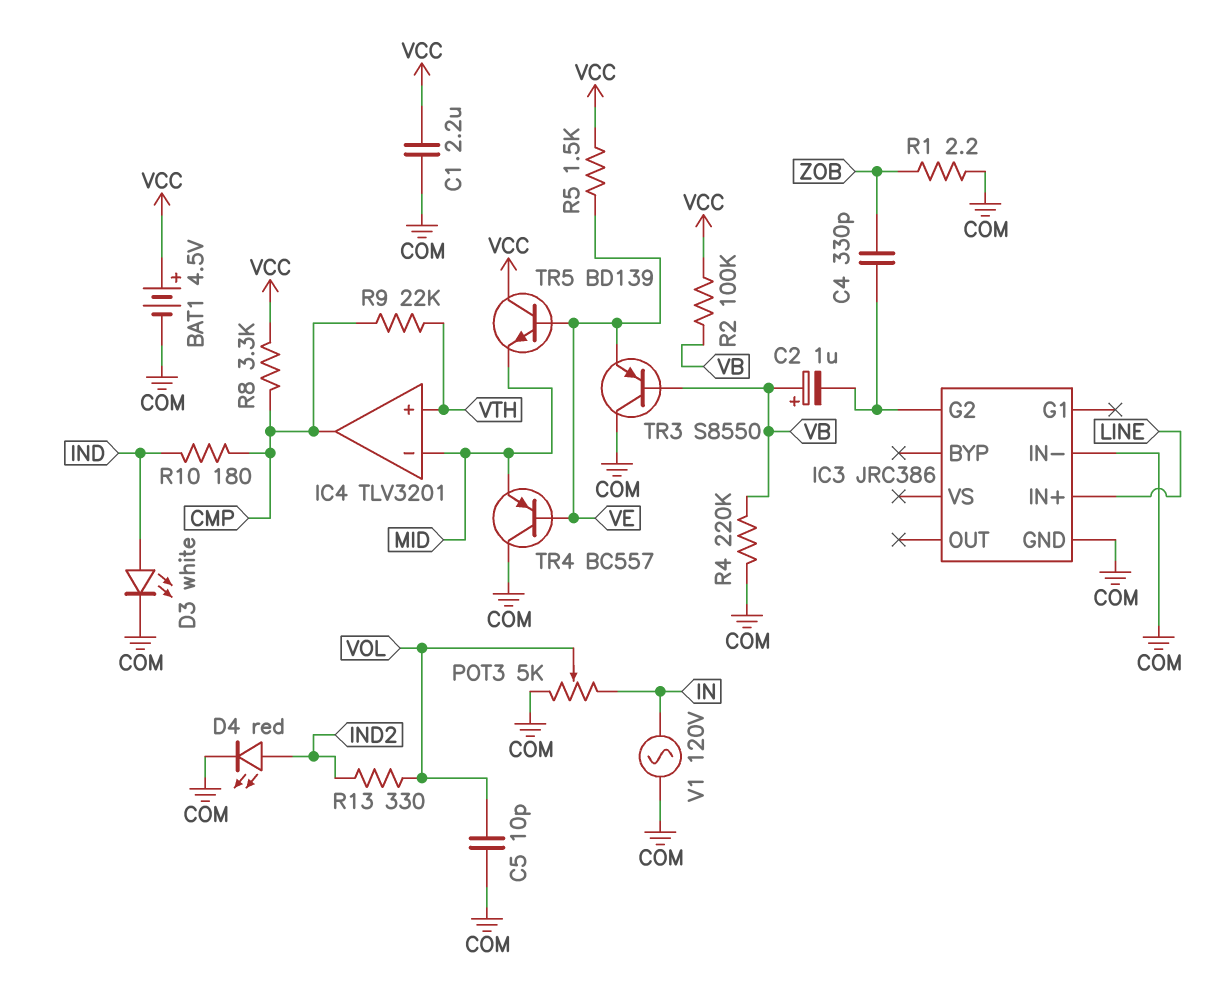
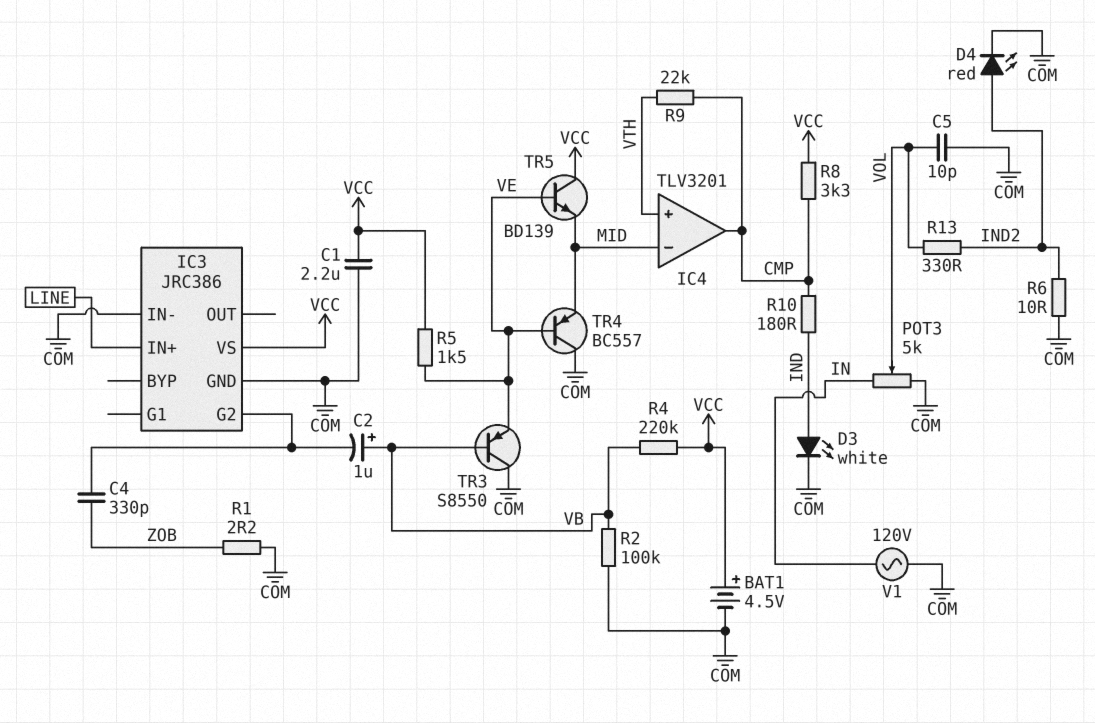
IC3 pin VS: none -> VCC
R2: 100k (VB, VCC) -> 100k (COM, VB)
R4: 220k (COM, VB) -> 220k (VB, VCC)
R6: none -> 10 (COM, IND2)

